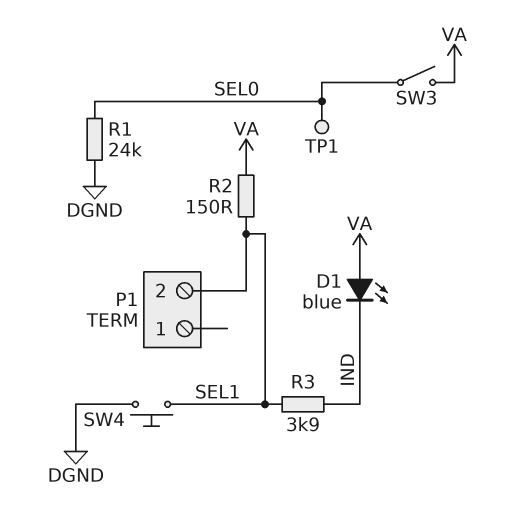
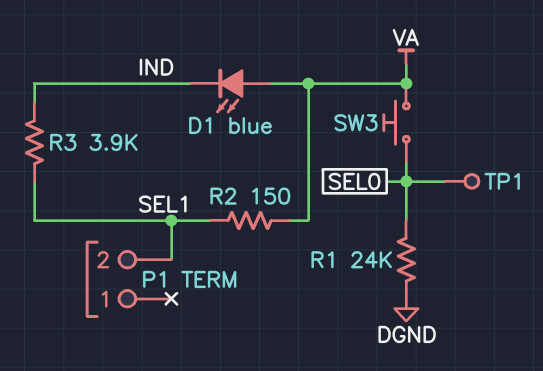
SW3: switch (SEL0, VA) -> button (SEL0, VA)
SW4: button (DGND, SEL1) -> none

